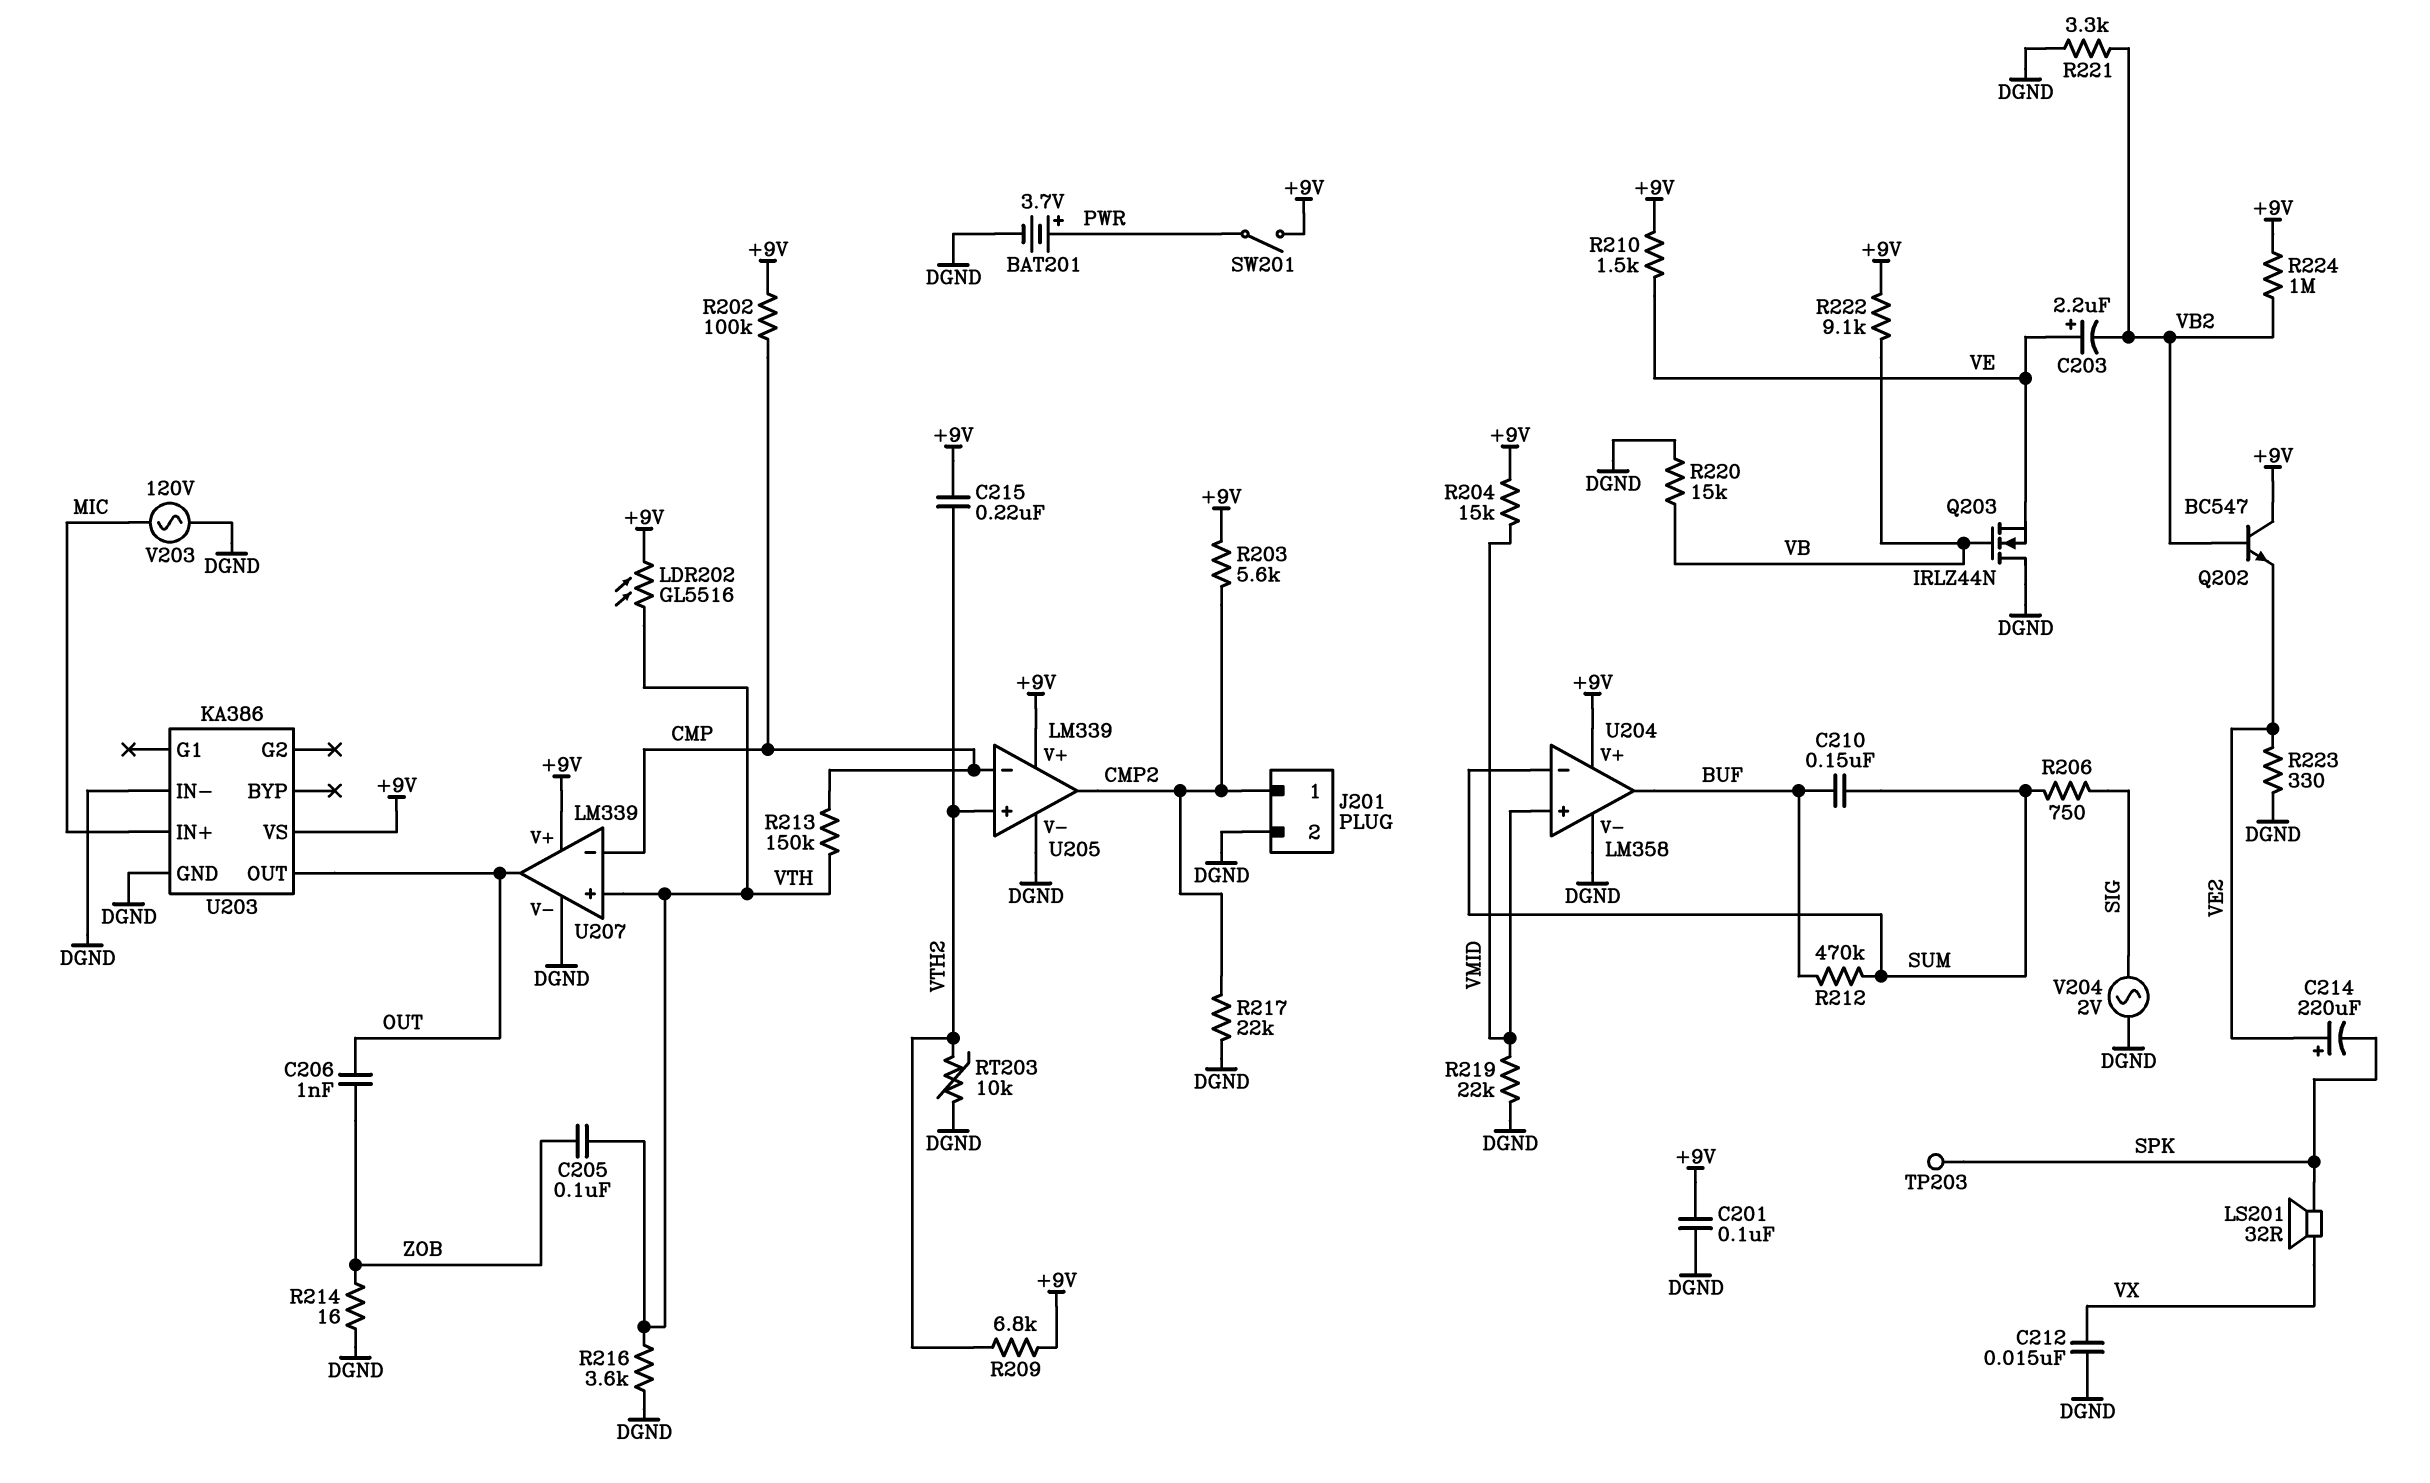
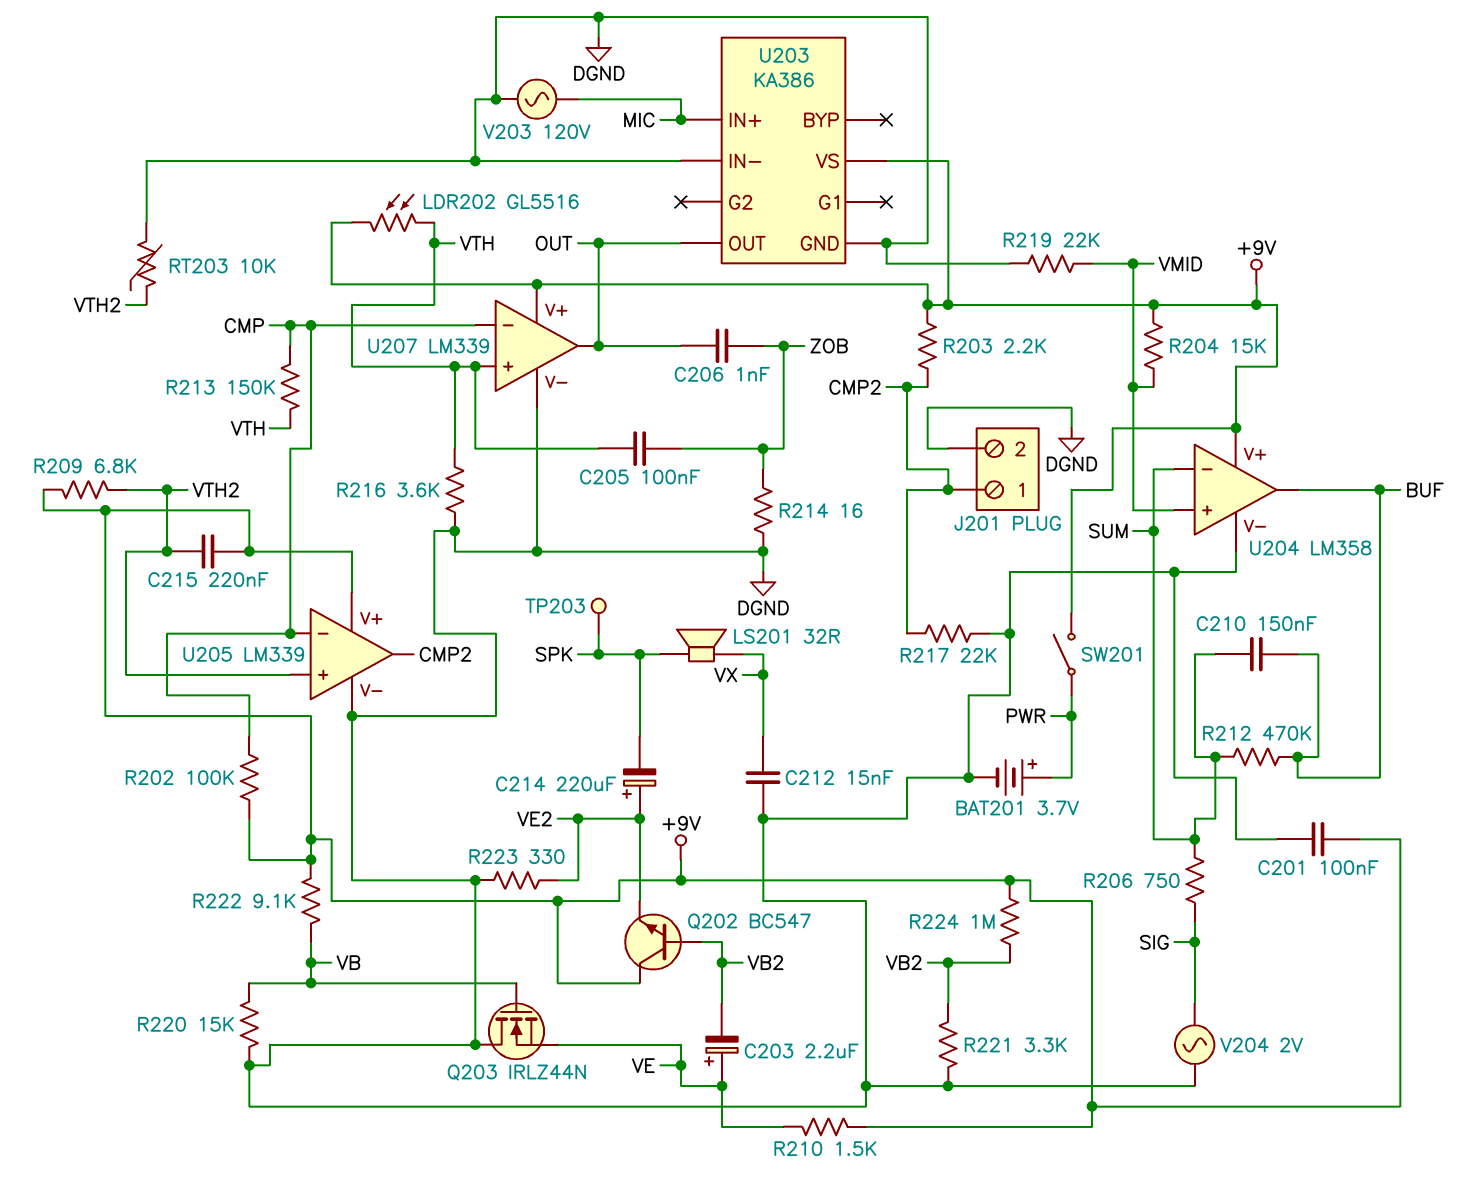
R203: 5.6k (+9V, CMP2) -> 2.2k (+9V, CMP2)

